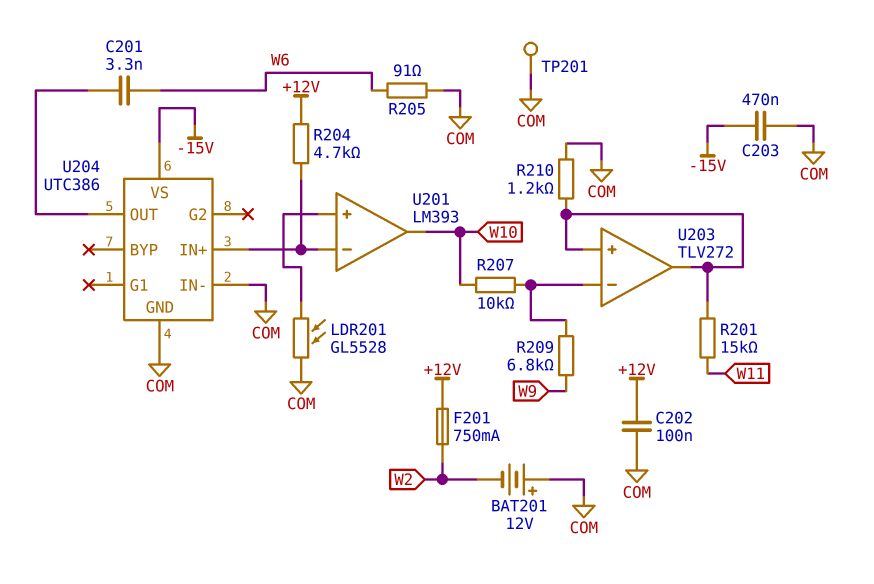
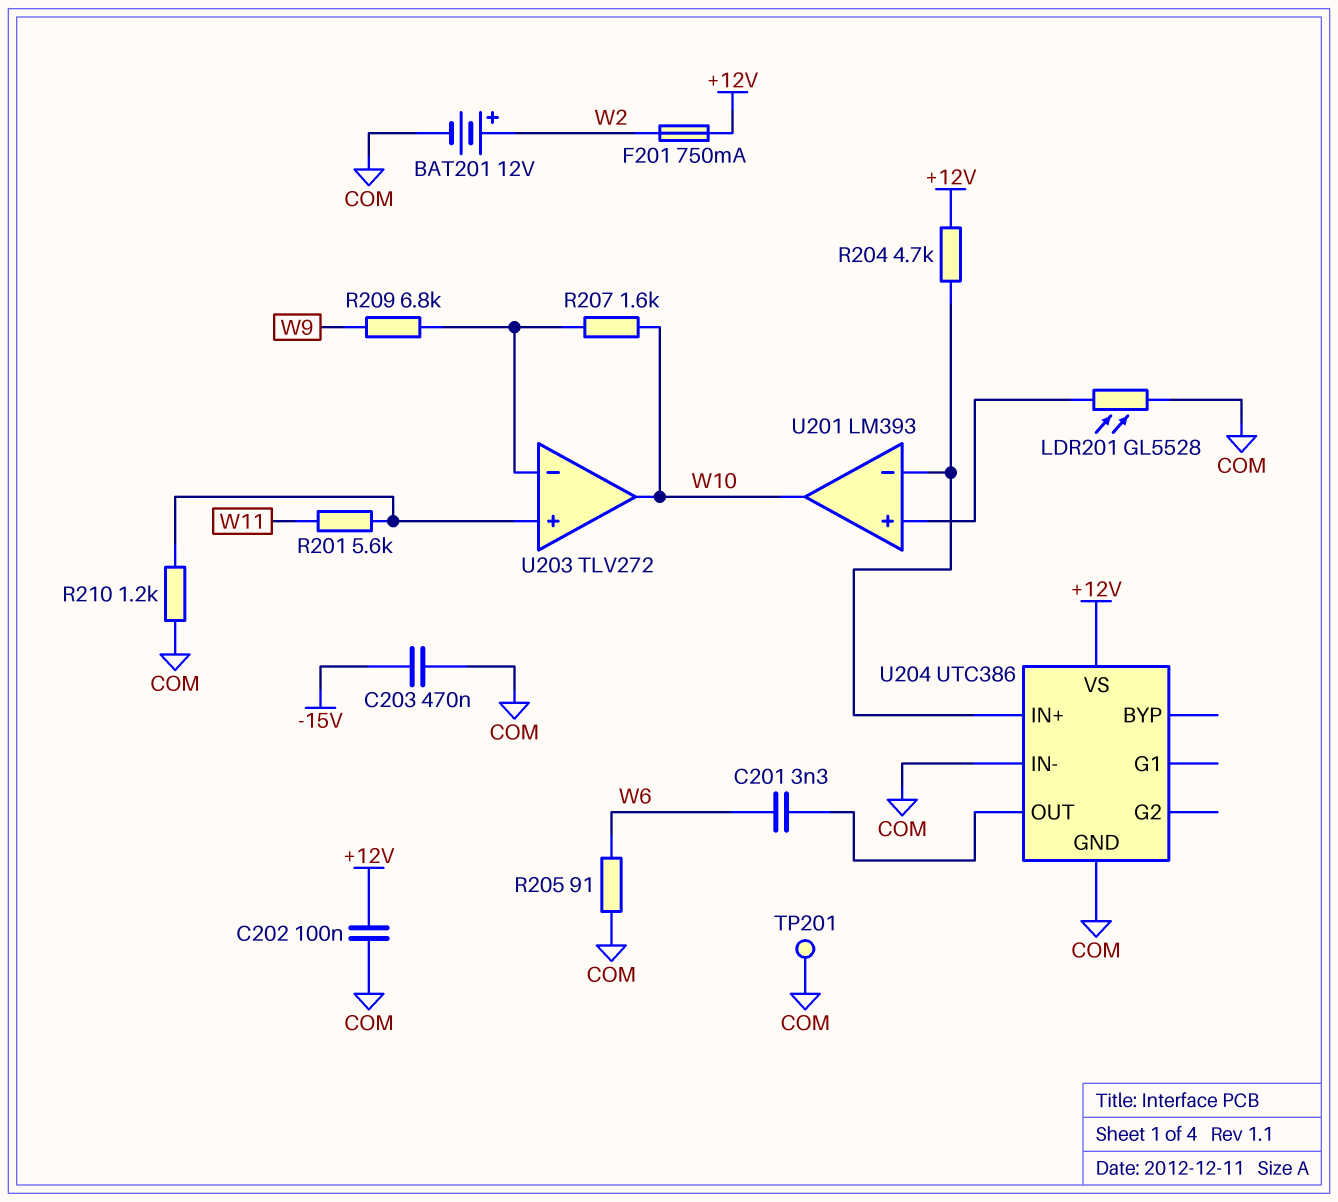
BAT201: 12V (plus COM, minus W2) -> 12V (plus W2, minus COM)
R201: 15k (U203/in+, W11) -> 5.6k (U203/in+, W11)
R207: 10k (U203/in-, W10) -> 1.6k (U203/in-, W10)
U203 pin out: U203/in+ -> W10
U204 pin VS: -15V -> +12V

